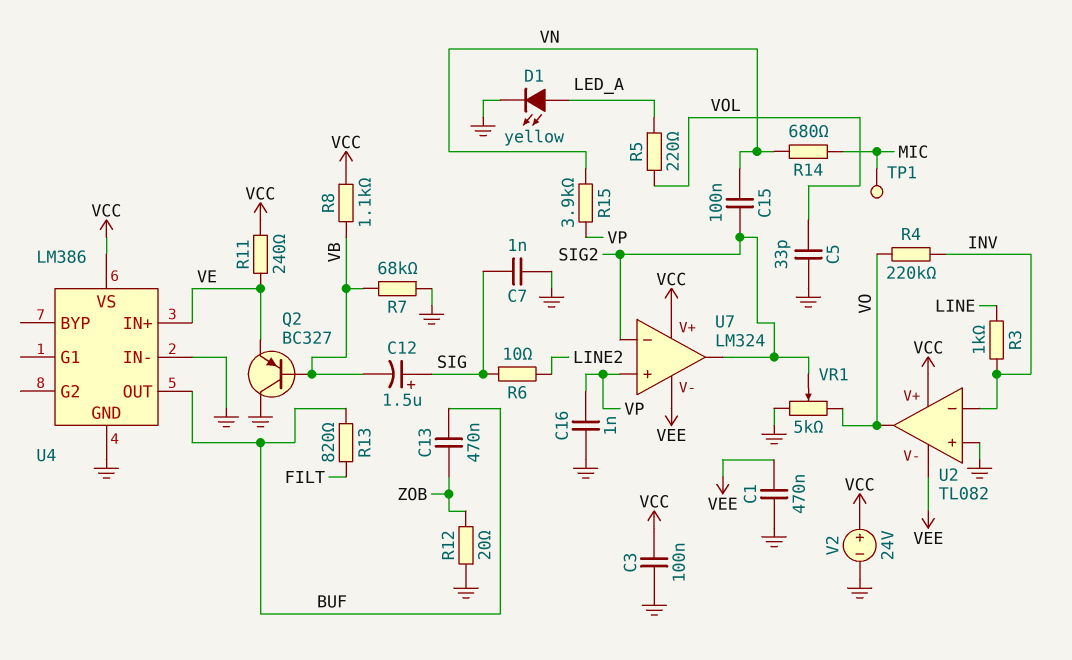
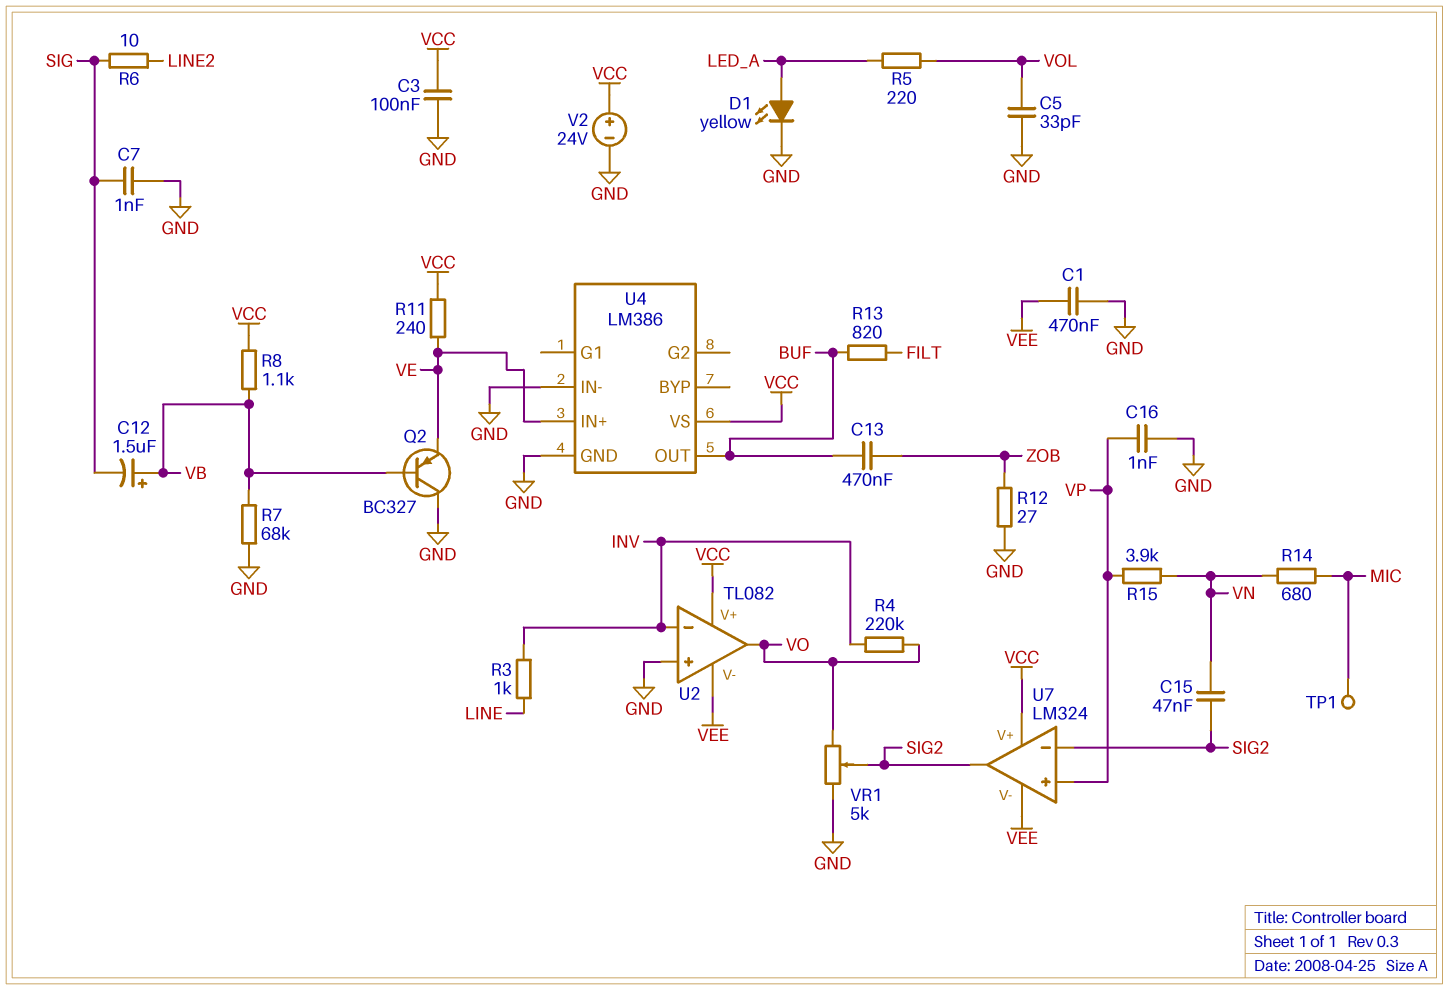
C12: 1.5uF (plus SIG, minus VB) -> 1.5uF (plus VB, minus SIG)
C15: 100nF (SIG2, VN) -> 47nF (SIG2, VN)
R12: 20 (GND, ZOB) -> 27 (GND, ZOB)

